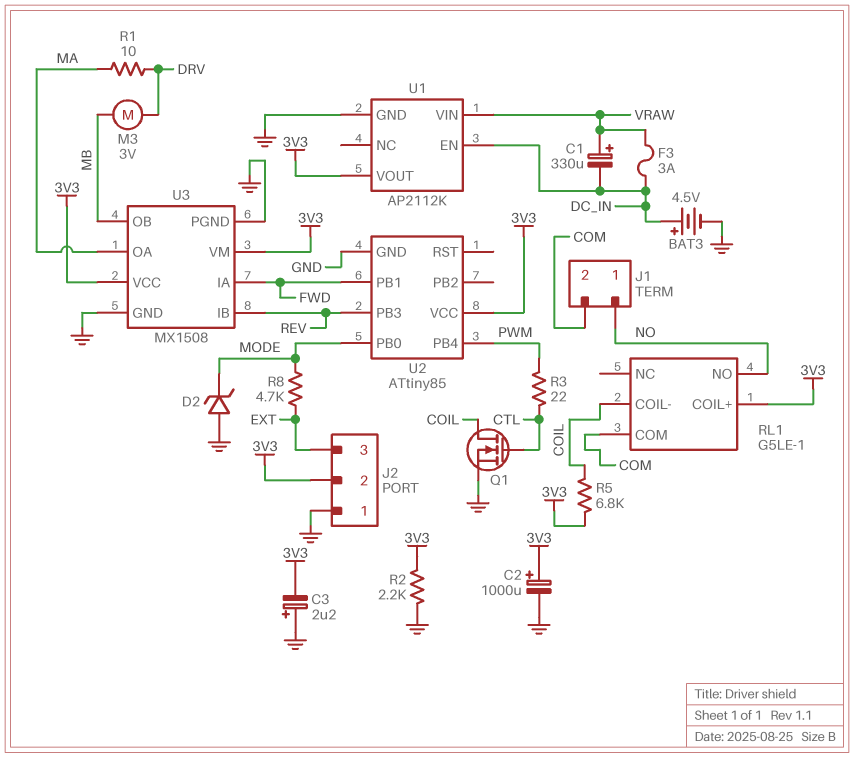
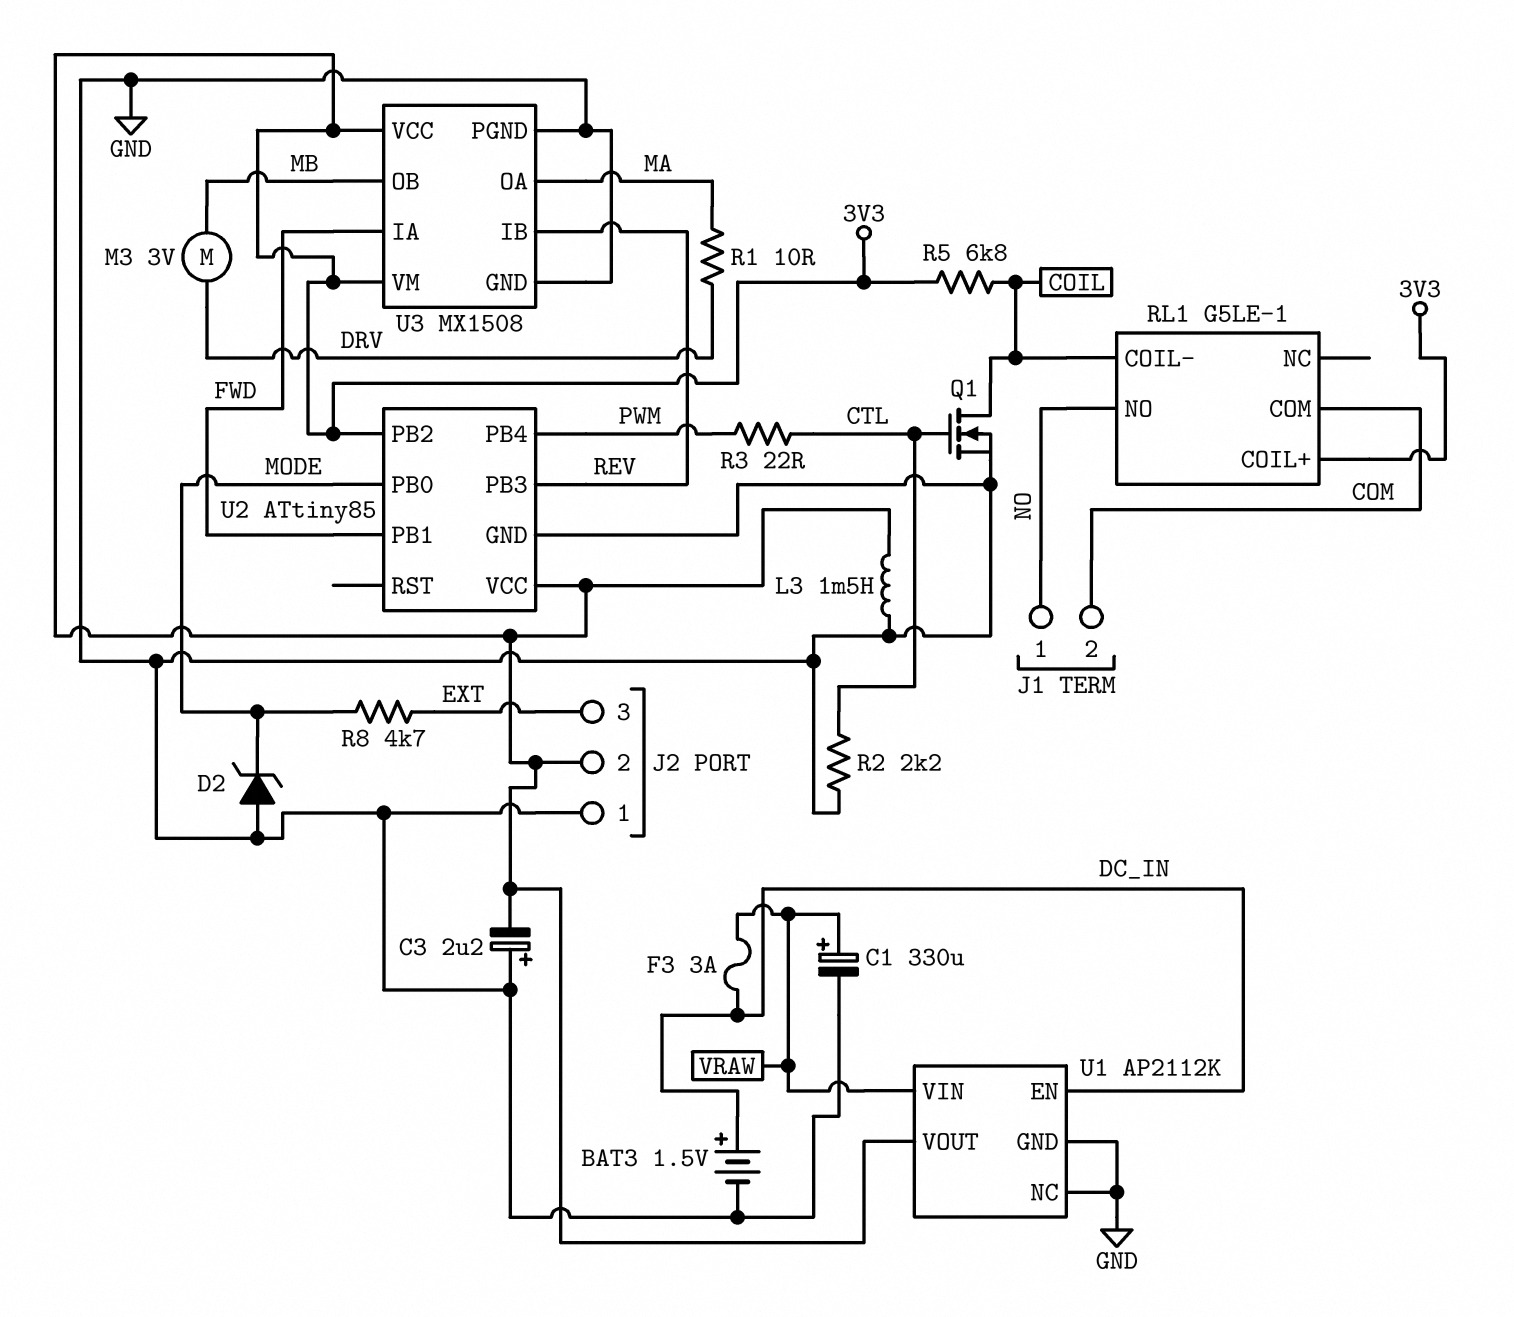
BAT3: 4.5V (plus DC_IN, minus GND) -> 1.5V (plus DC_IN, minus GND)
C1: 330uF (plus VRAW, minus DC_IN) -> 330uF (plus VRAW, minus GND)
C2: 1000uF (plus 3V3, minus GND) -> none
L3: none -> 1.5mH (3V3, GND)
R2: 2.2k (3V3, GND) -> 2.2k (CTL, GND)
U1 pin NC: none -> GND
U2 pin PB2: none -> 3V3

